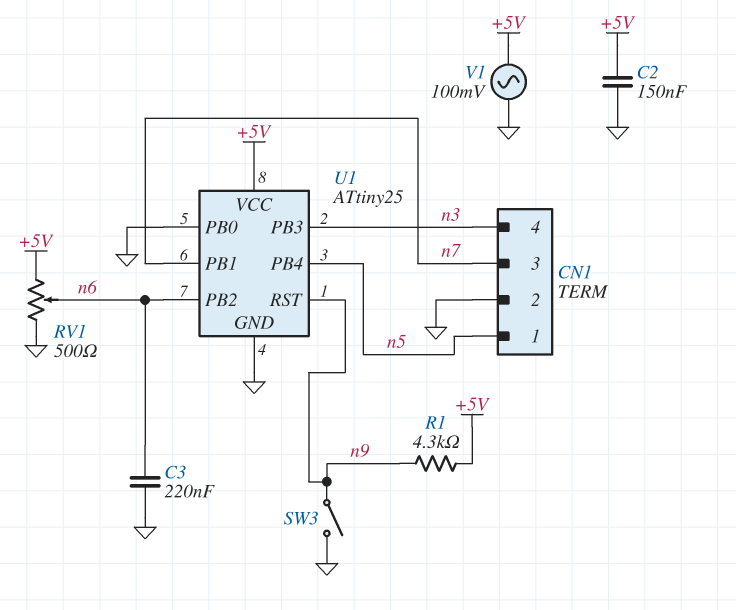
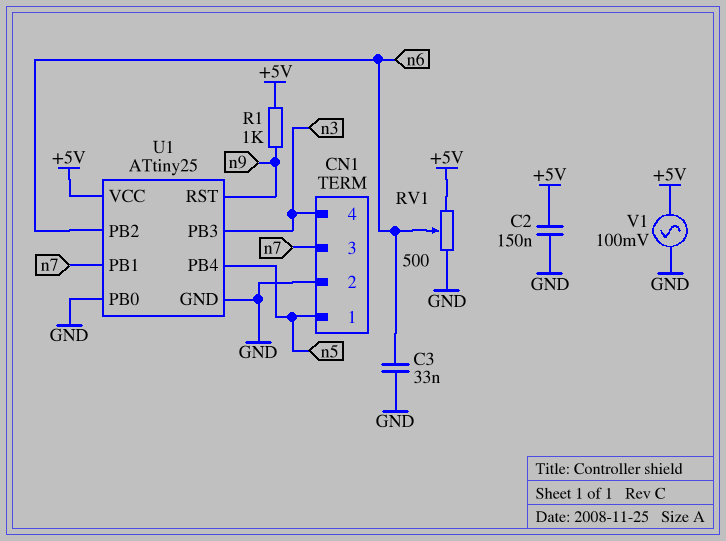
C3: 220nF (GND, n6) -> 33nF (GND, n6)
R1: 4.3k (+5V, n9) -> 1k (+5V, n9)
SW3: switch (GND, n9) -> none

